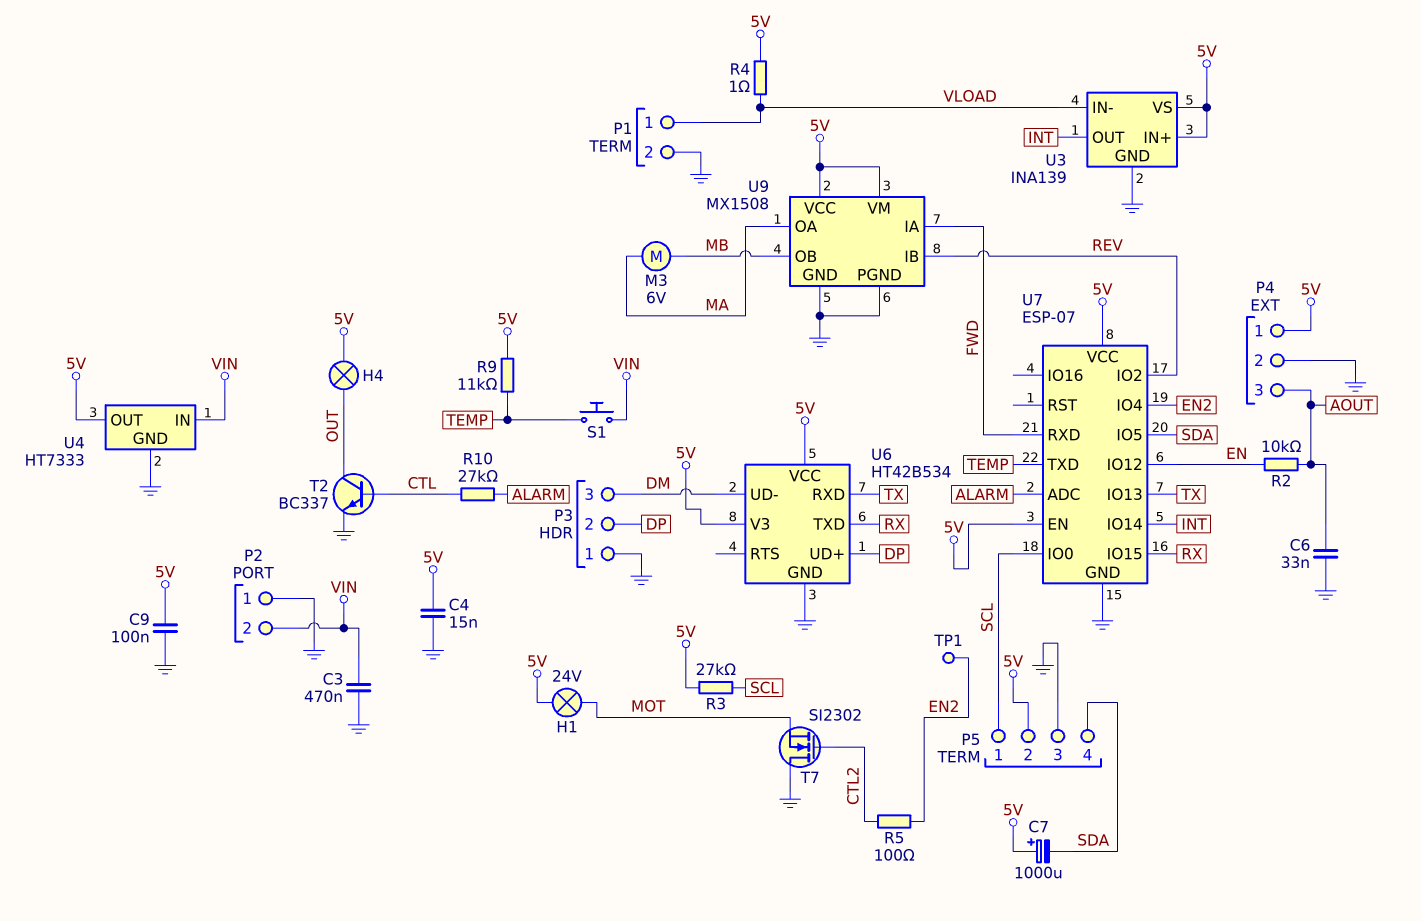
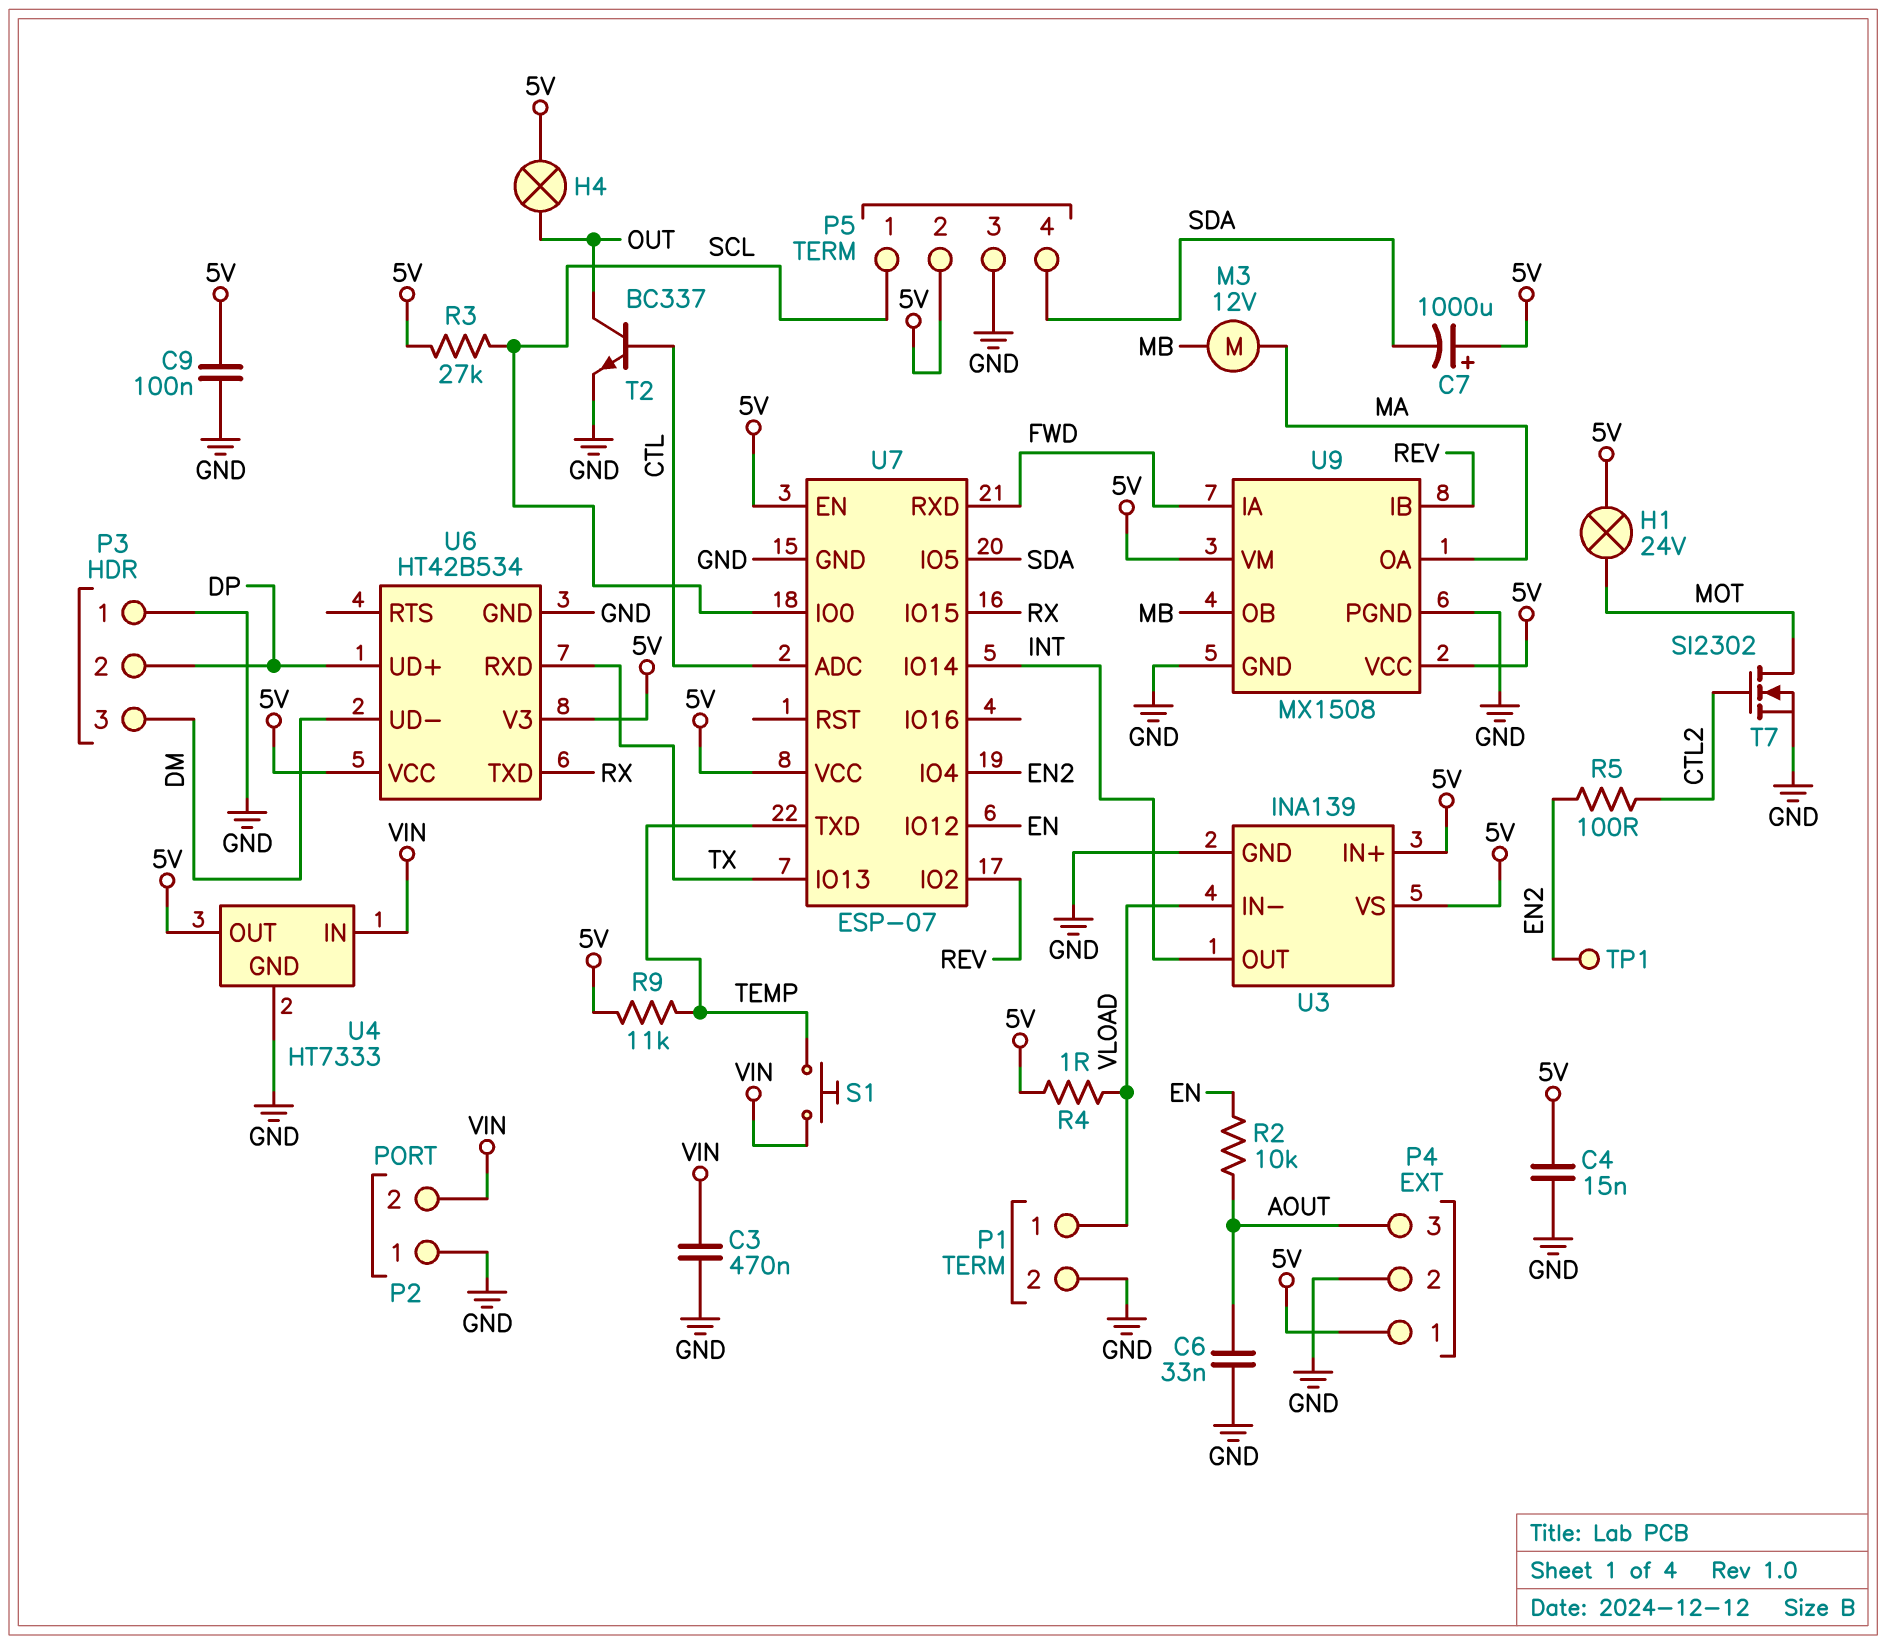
M3: motor 6V (MA, MB) -> motor 12V (MA, MB)
R10: 27k (ALARM, CTL) -> none
T7: NMOS SI2302 (G CTL2, D GND, S MOT) -> NMOS SI2302 (G CTL2, D MOT, S GND)
U7 pin ADC: ALARM -> CTL

